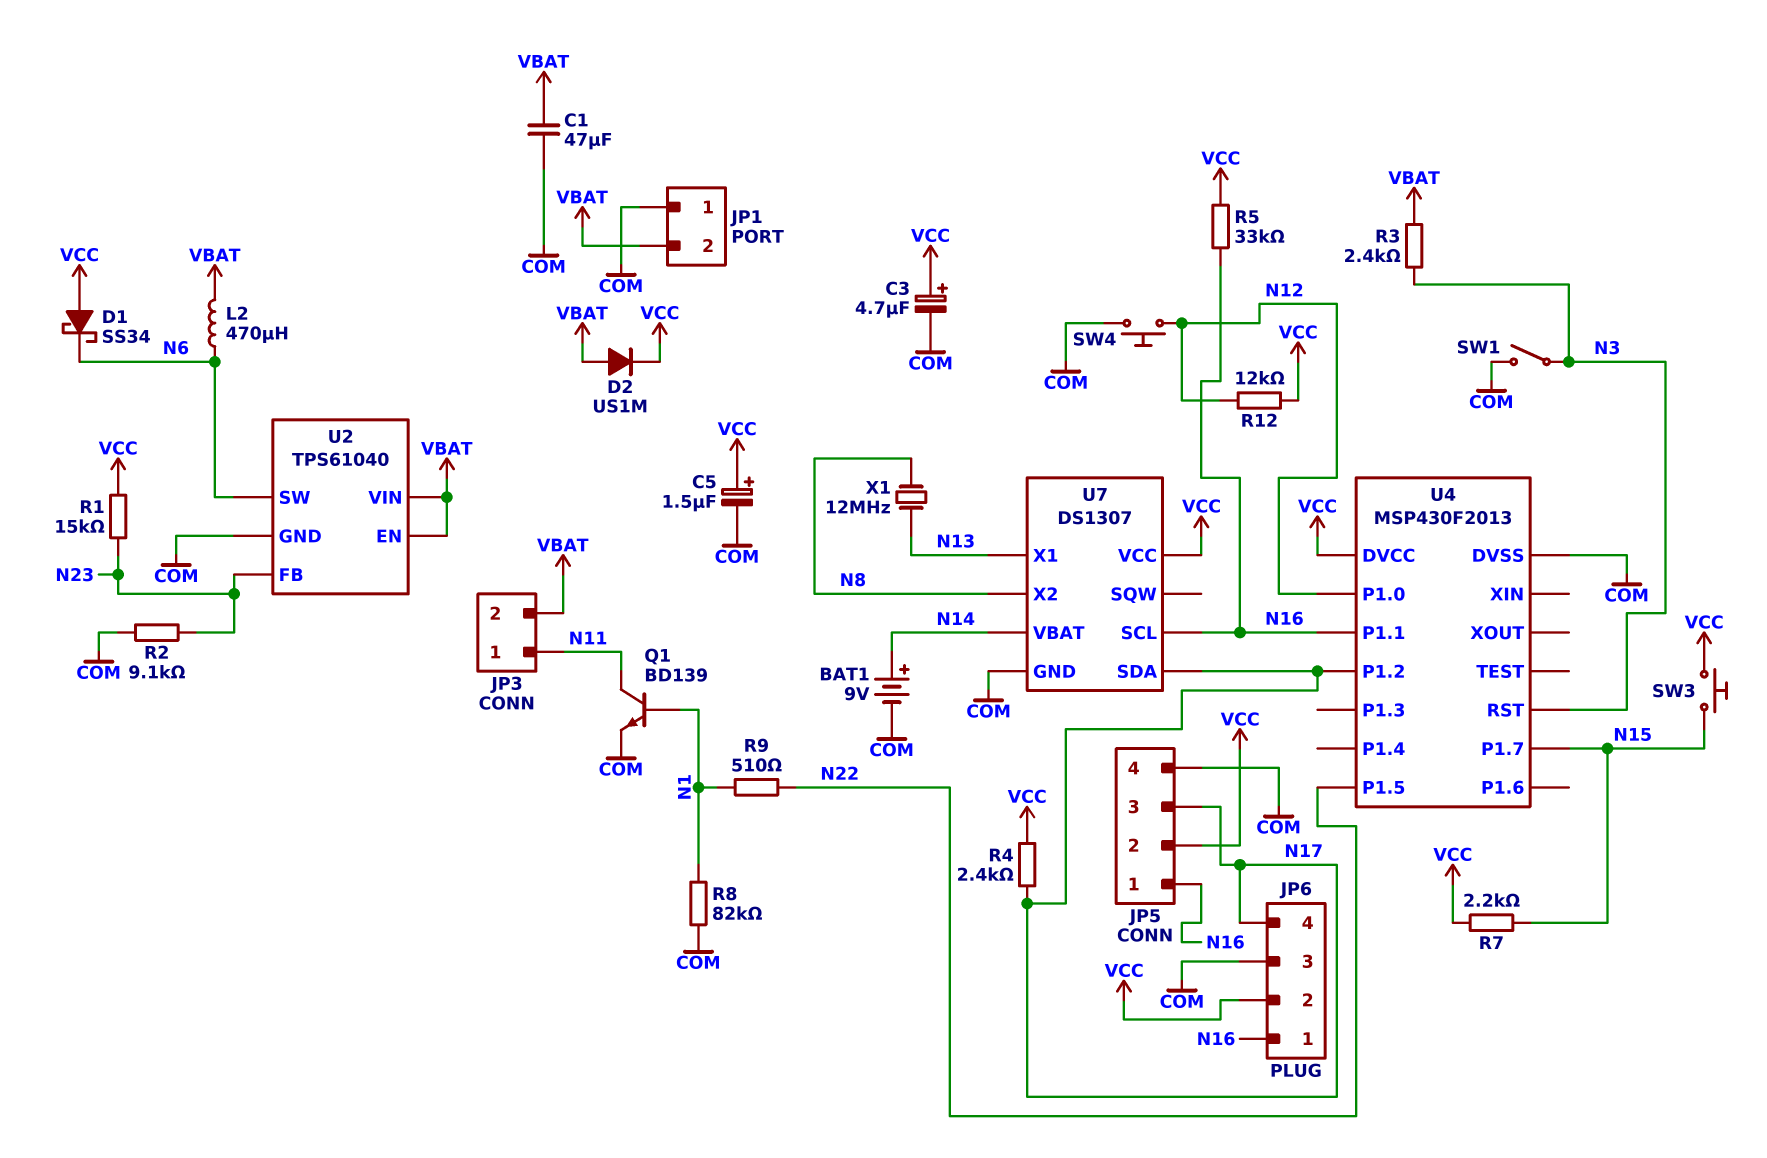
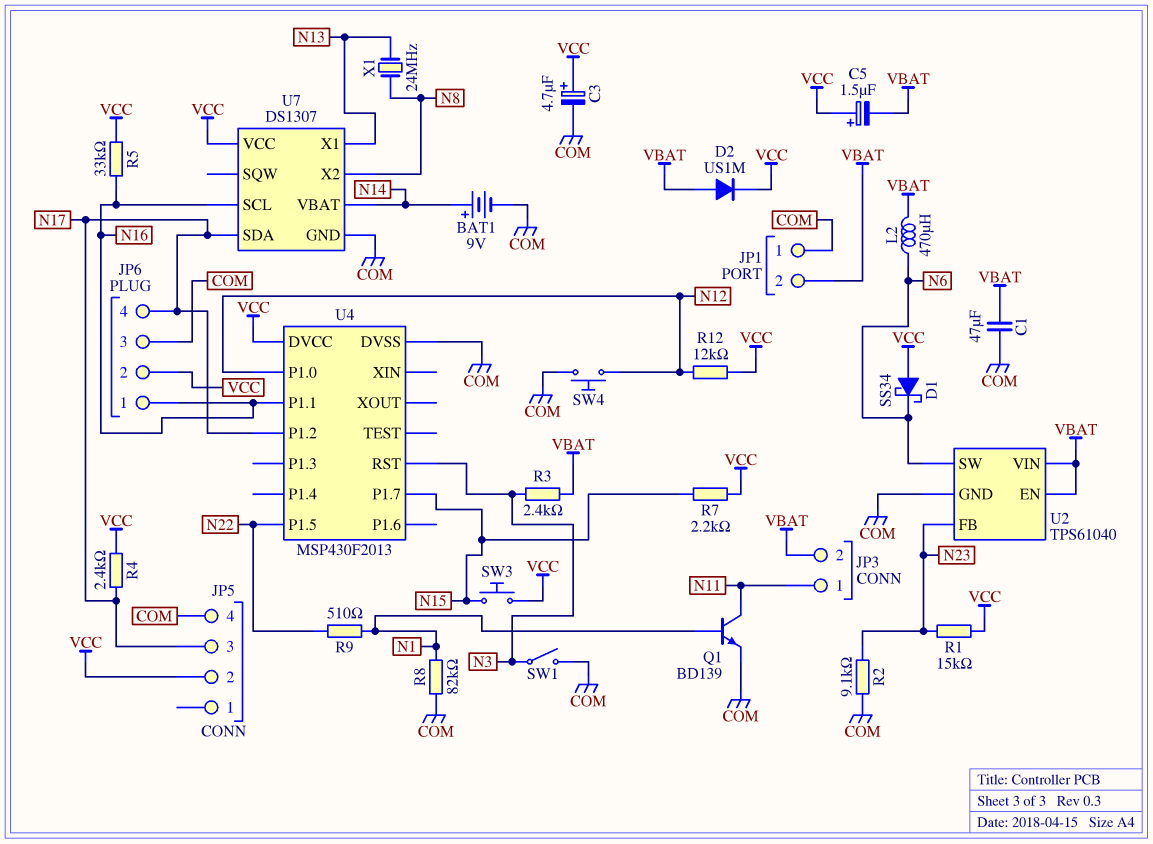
C5: 1.5uF (plus VCC, minus COM) -> 1.5uF (plus VCC, minus VBAT)
JP5 pin 1: N16 -> none
X1: 12MHz (N8, N13) -> 24MHz (N8, N13)

